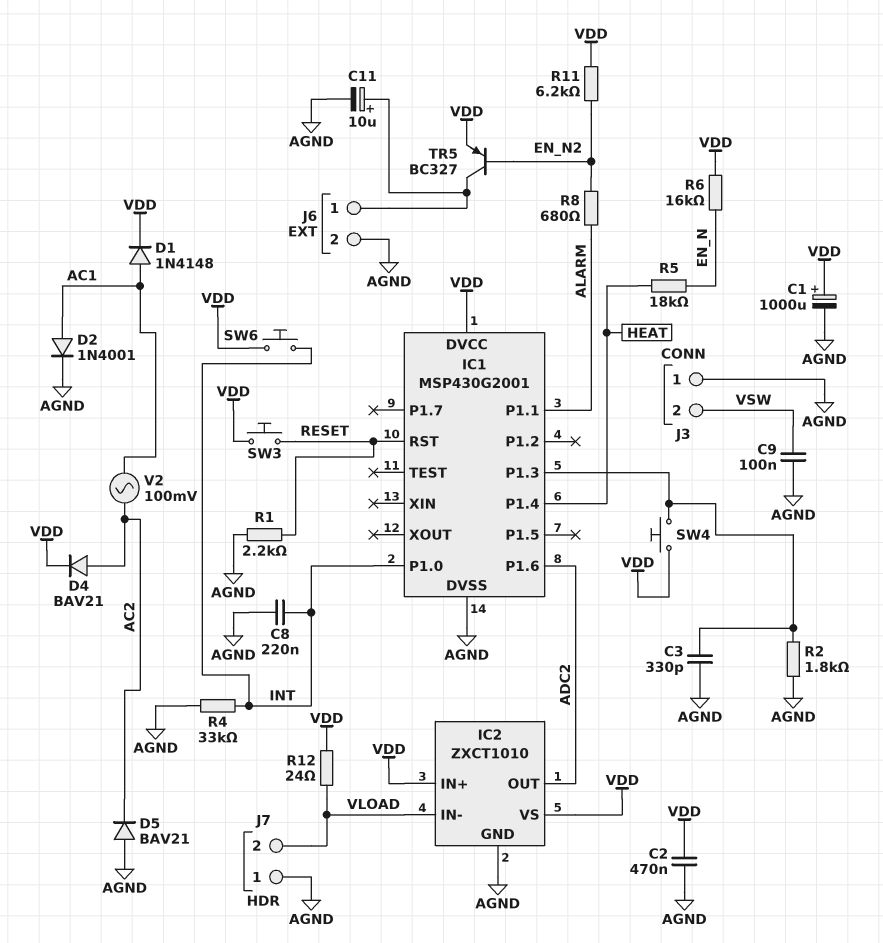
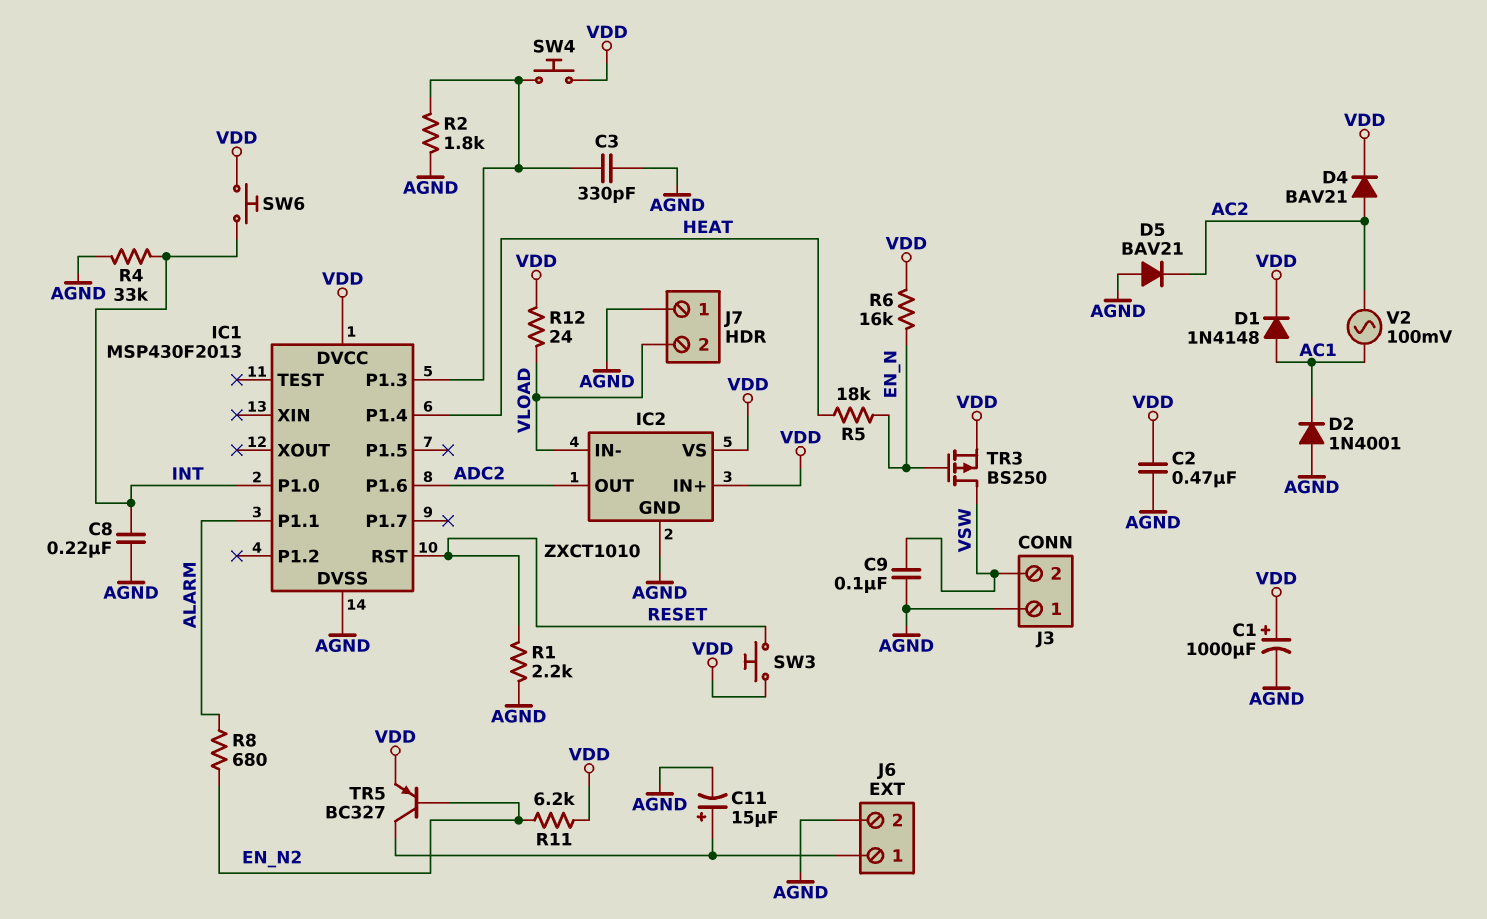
C11: 10uF (plus J6/1, minus AGND) -> 15uF (plus J6/1, minus AGND)
D2: diode 1N4001 (A AC1, K AGND) -> diode 1N4001 (A AGND, K AC1)
IC1: MSP430G2001 -> MSP430F2013
TR3: none -> PMOS BS250 (G EN_N, D VSW, S VDD)

